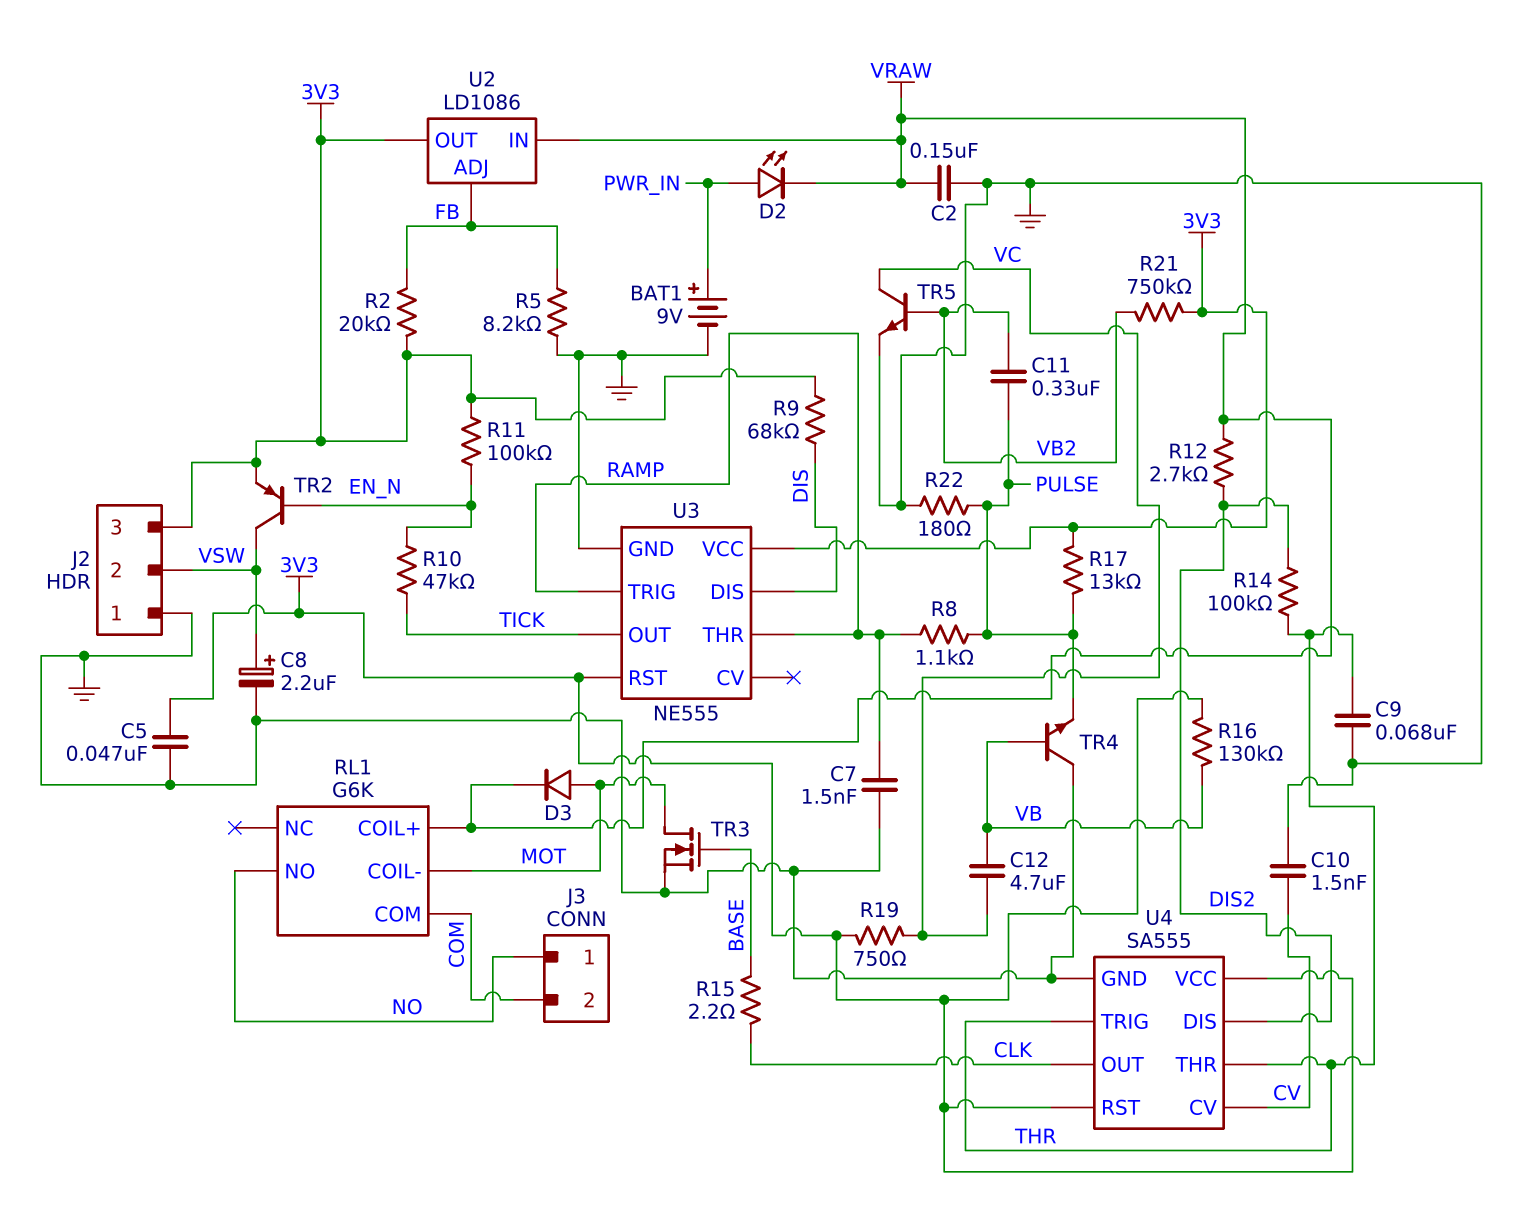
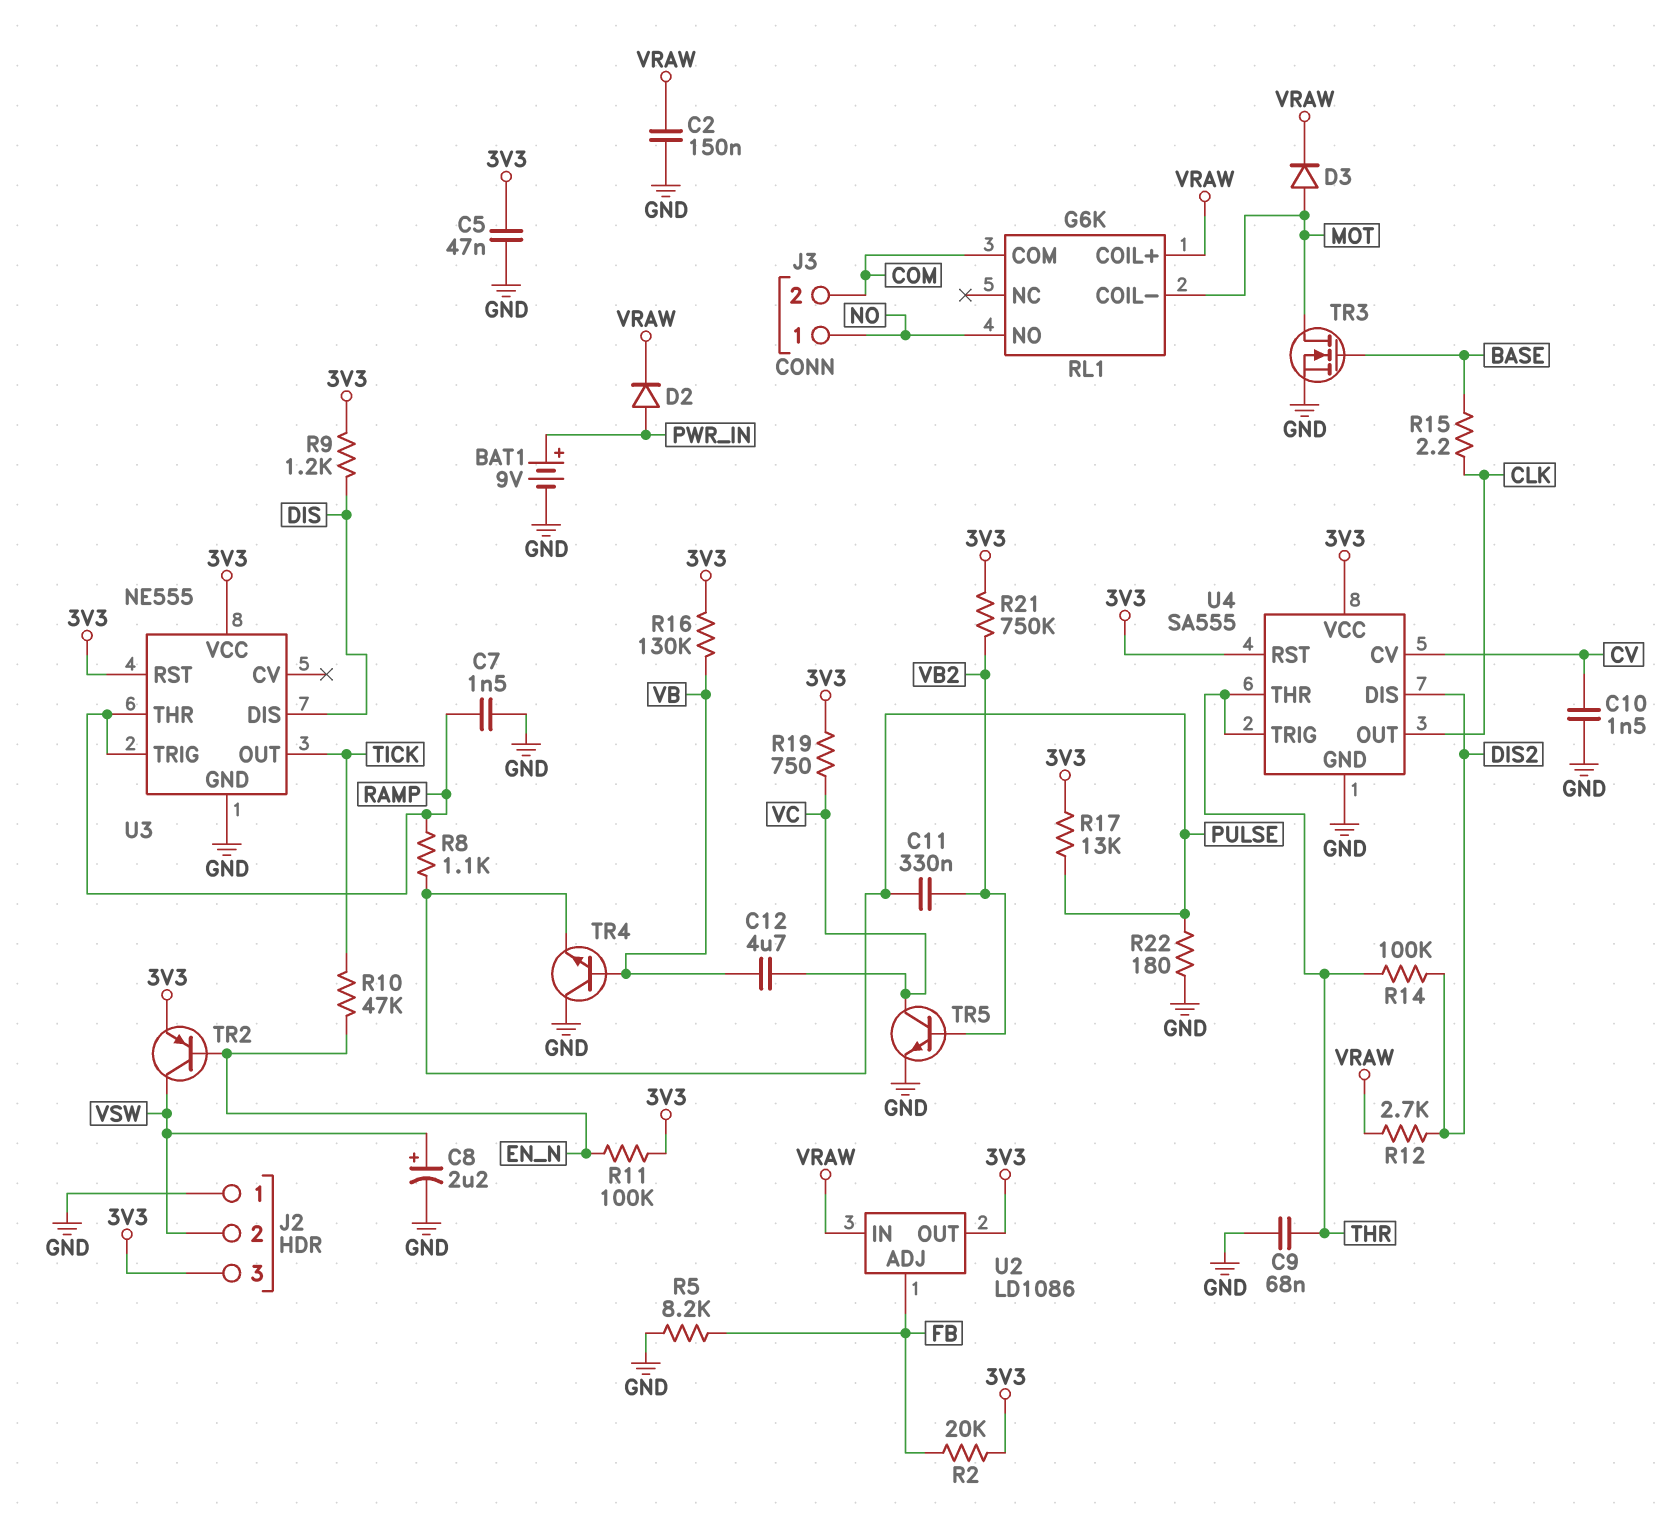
D2: LED (A PWR_IN, K VRAW) -> diode (A PWR_IN, K VRAW)
R9: 68k (3V3, DIS) -> 1.2k (3V3, DIS)

